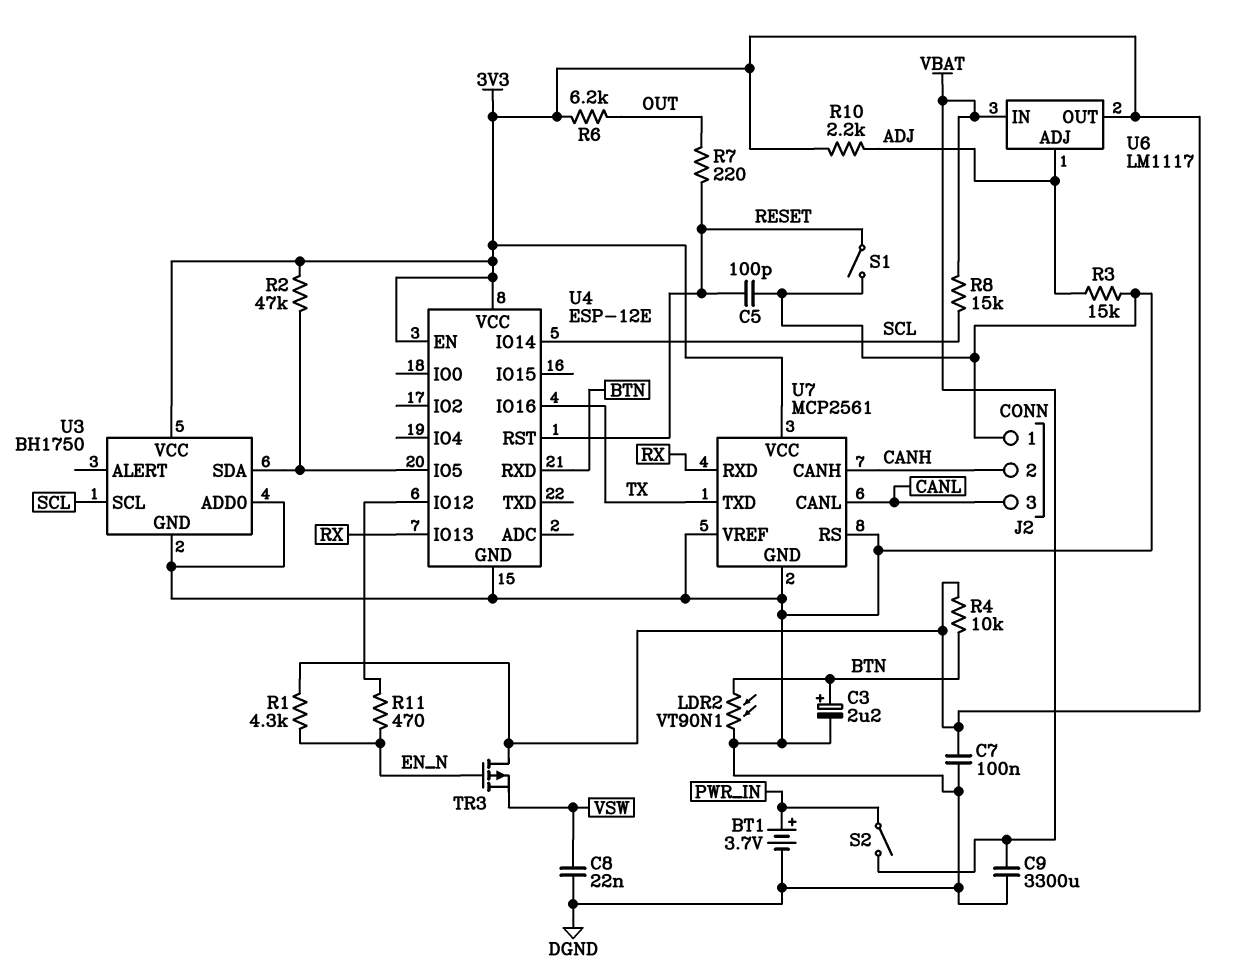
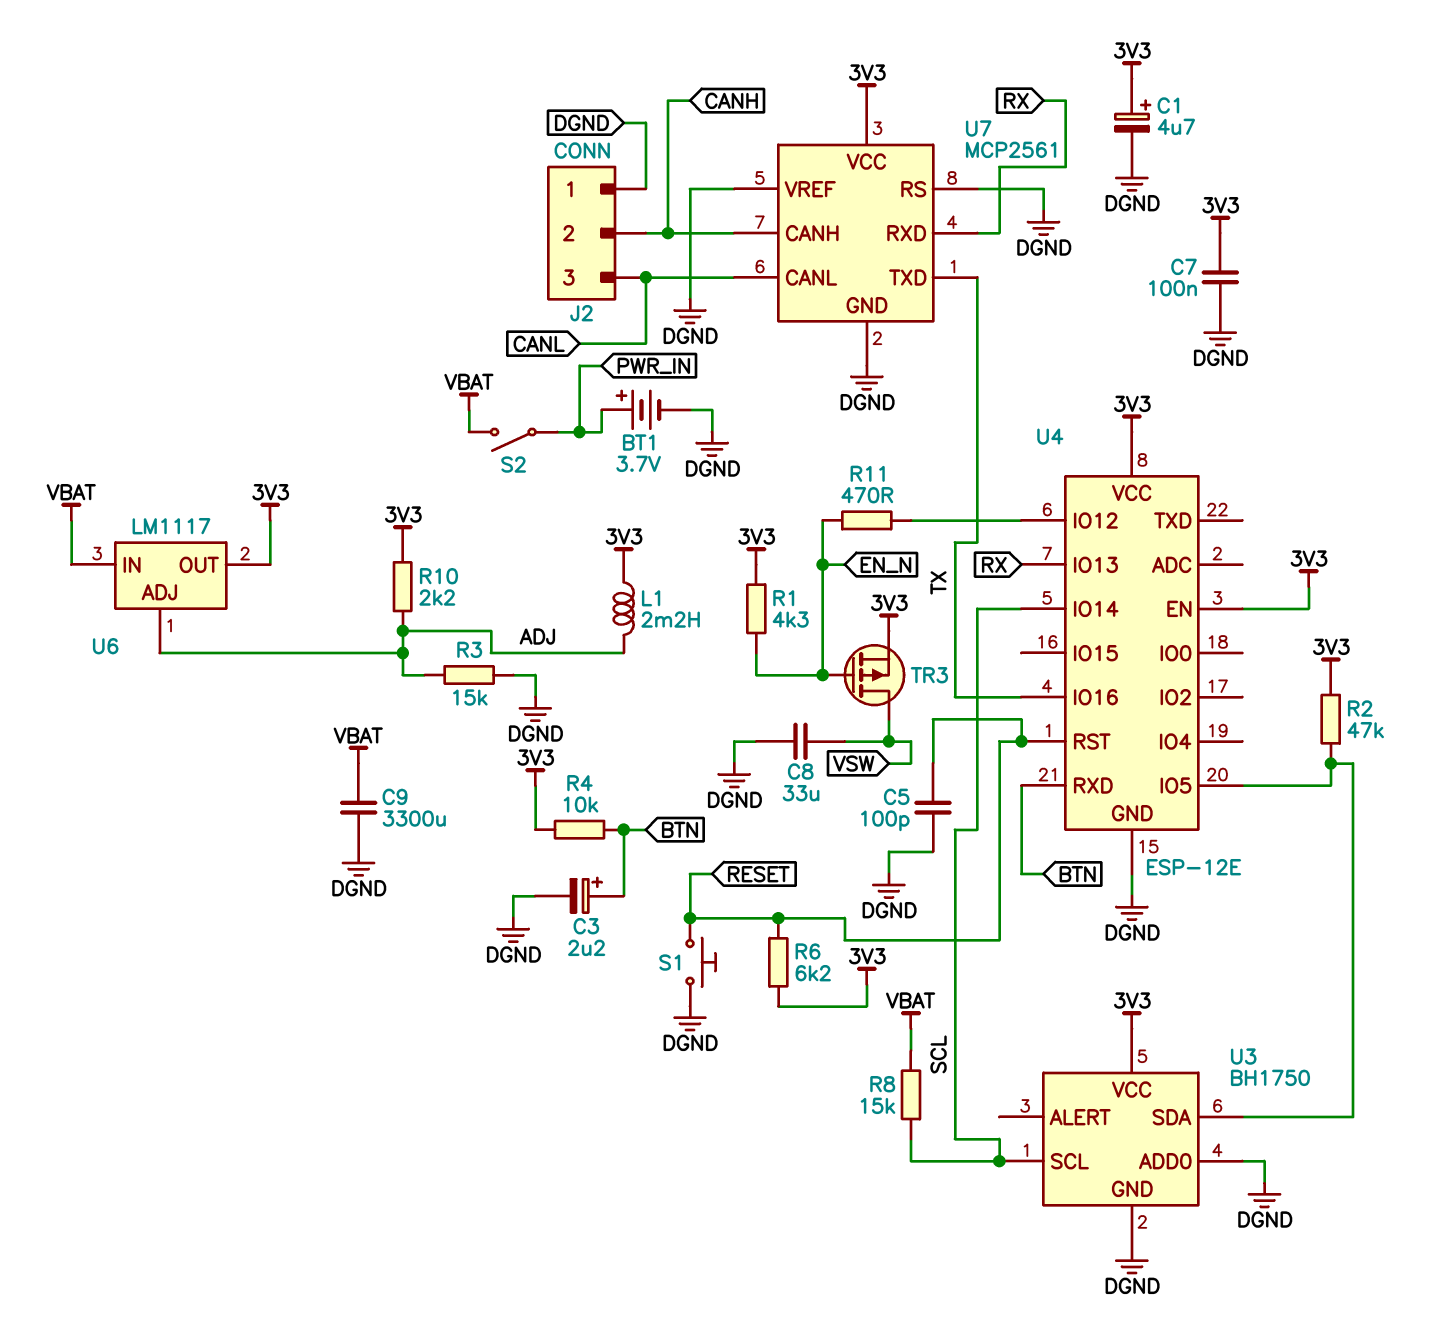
C1: none -> 4.7uF (plus 3V3, minus DGND)
C8: 22nF (DGND, VSW) -> 33uF (DGND, VSW)
L1: none -> 2.2mH (3V3, ADJ)
LDR2: VT90N1 (BTN, DGND) -> none
R6: 6.2k (3V3, OUT) -> 6.2k (3V3, RESET)
R7: 220 (OUT, RESET) -> none
S1: switch (DGND, RESET) -> button (DGND, RESET)
TR3: PMOS (G EN_N, D 3V3, S VSW) -> PMOS (G EN_N, D VSW, S 3V3)

